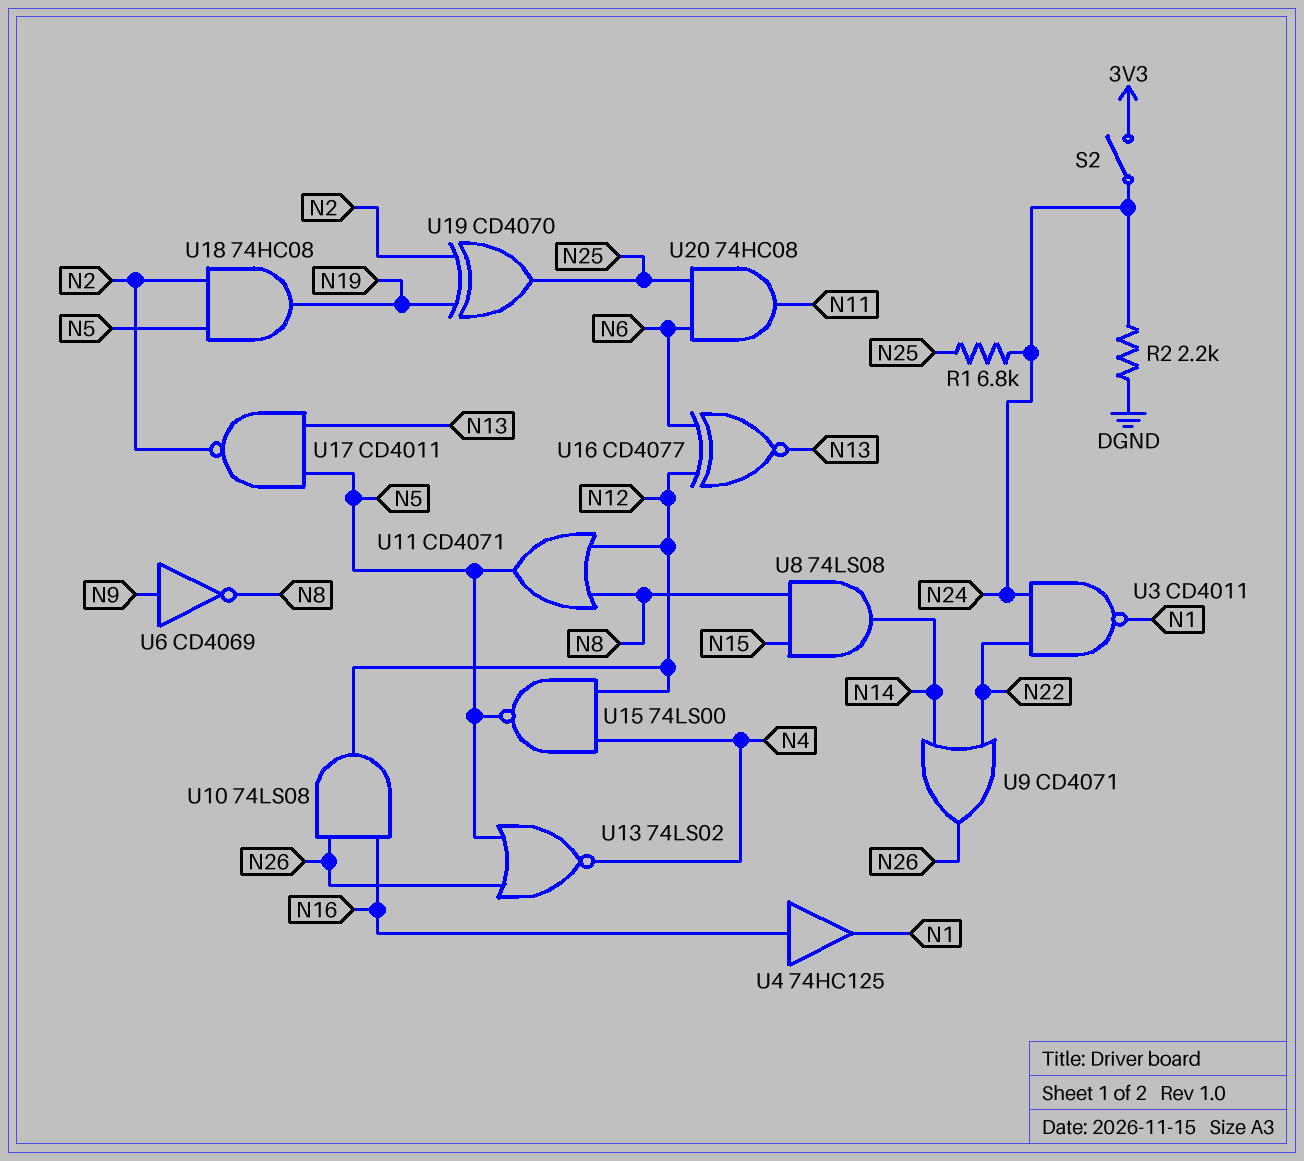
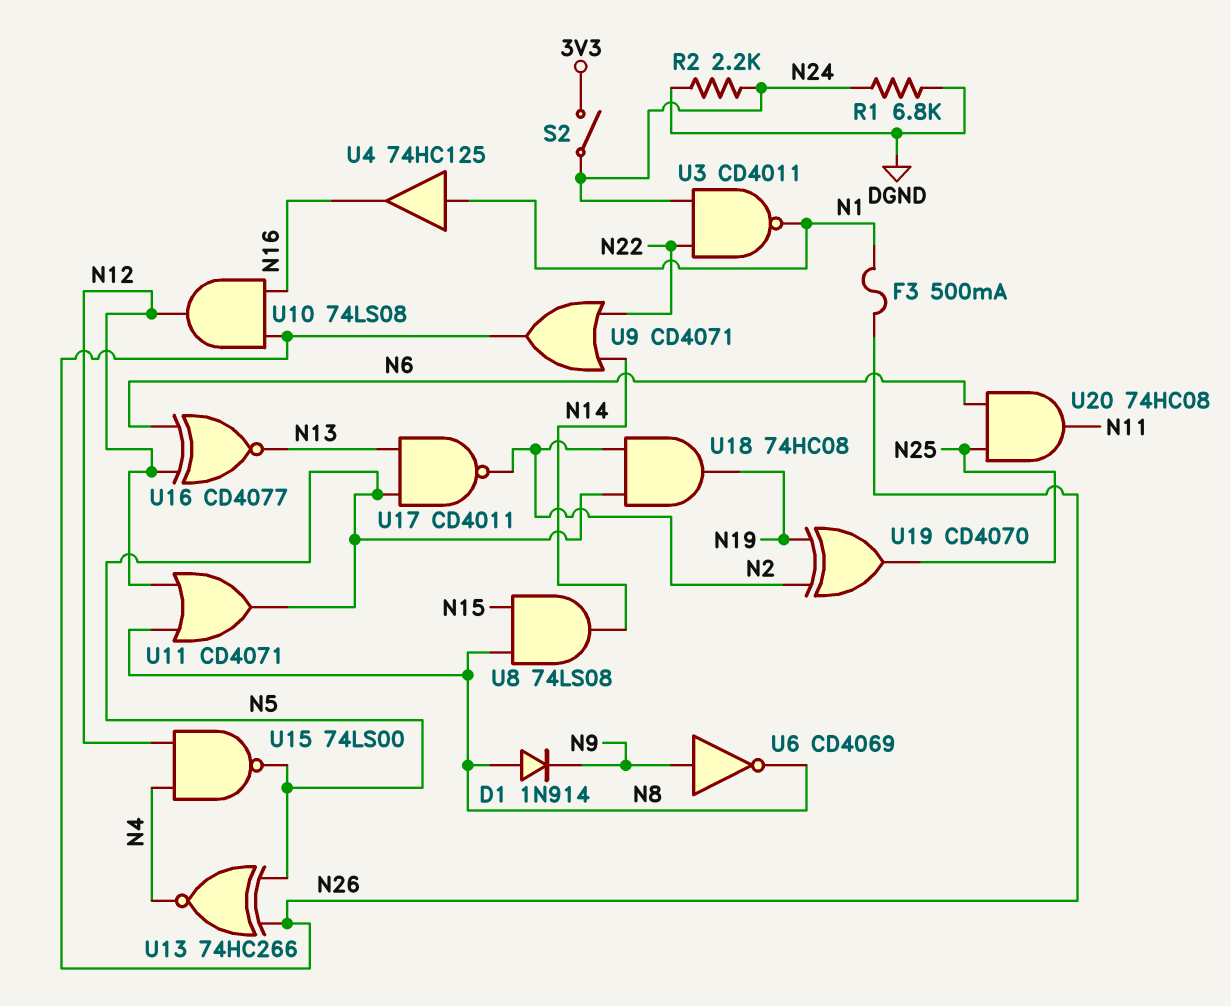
D1: none -> diode 1N914 (A N8, K N9)
F3: none -> 500mA (N1, N26)
R1: 6.8k (N24, N25) -> 6.8k (DGND, N24)
U4: buffer 74HC125 (in N16, out N1) -> buffer 74HC125 (in N1, out N16)
U13: NOR 74LS02 (in N5, in N26, out N4) -> XNOR 74HC266 (in N5, in N26, out N4)

